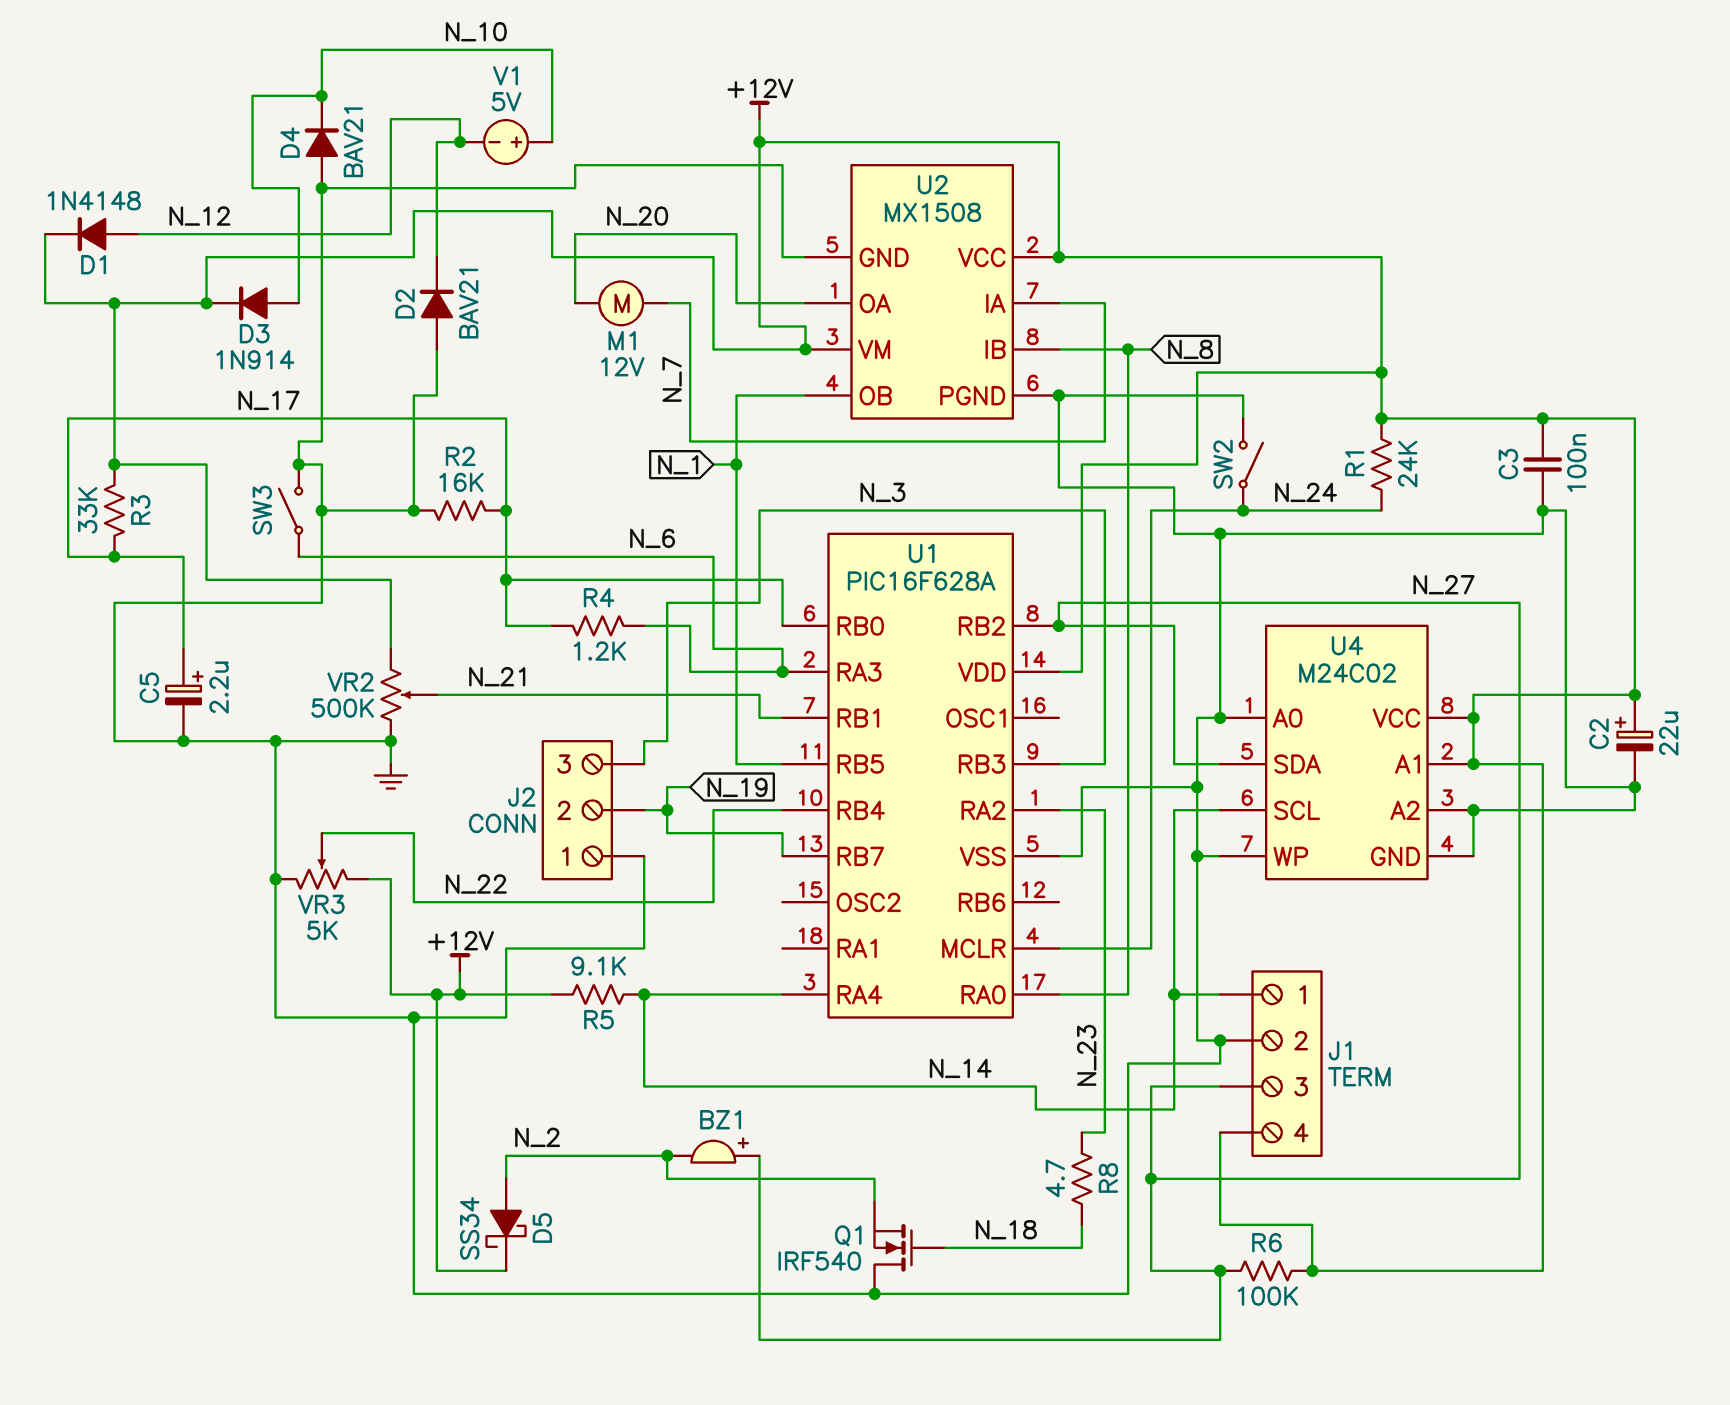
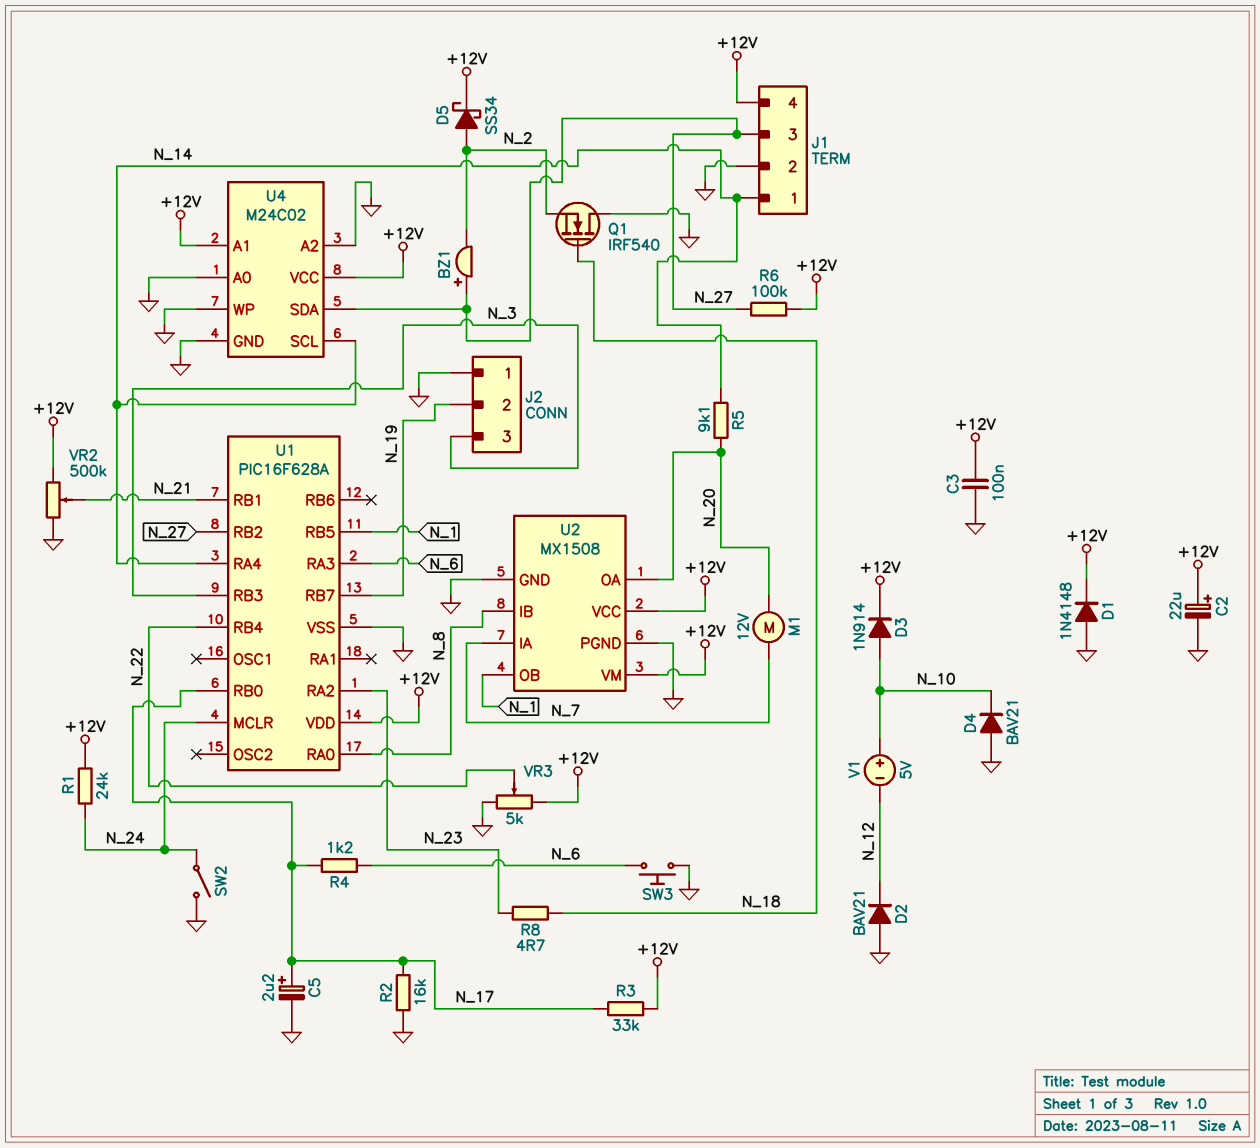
D1: diode 1N4148 (A N_12, K +12V) -> diode 1N4148 (A GND, K +12V)
R5: 9.1k (+12V, N_14) -> 9.1k (N_14, N_20)
SW3: switch (GND, N_6) -> button (GND, N_6)

